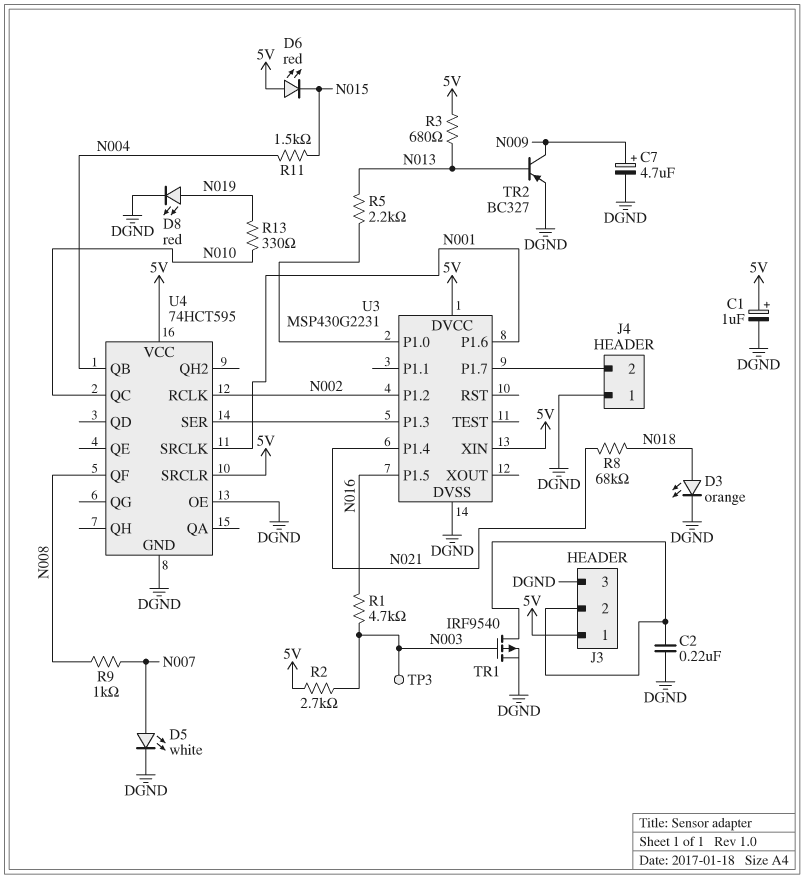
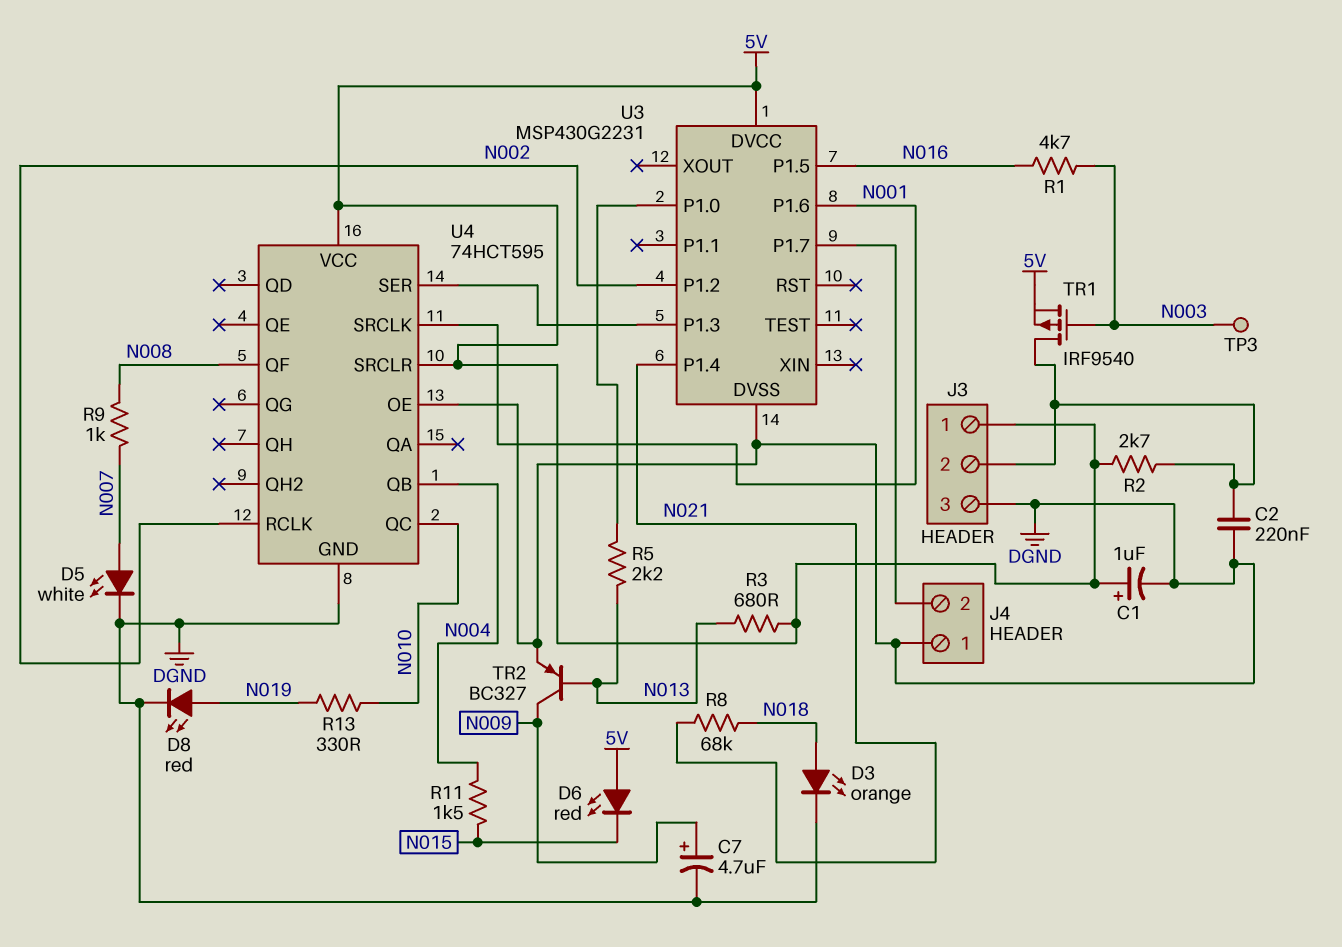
R2: 2.7k (5V, N003) -> 2.7k (5V, J3/2)
TR1: PMOS IRF9540 (G N003, D J3/2, S DGND) -> PMOS IRF9540 (G N003, D J3/2, S 5V)
U3 pin XIN: 5V -> none

